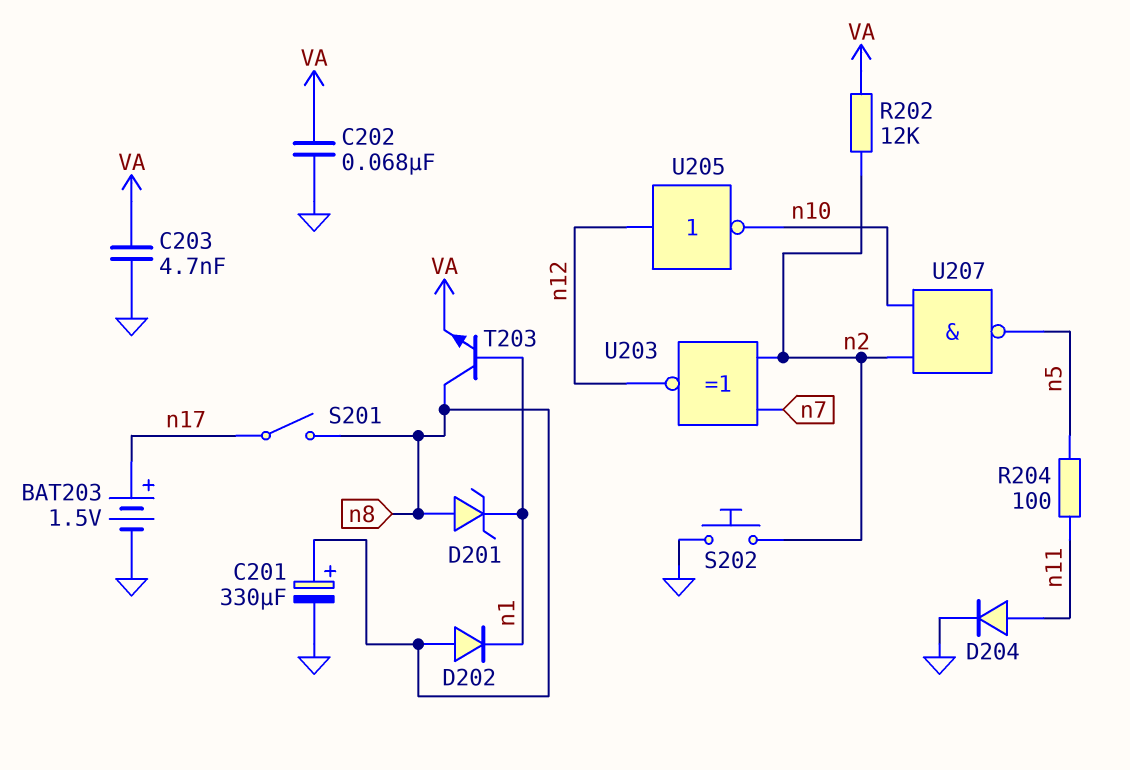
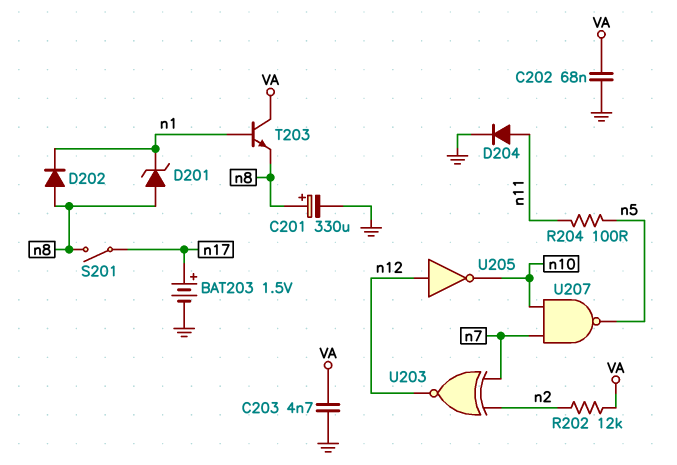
S202: button (GND, n2) -> none
T203: NPN (B n1, C n8, E VA) -> NPN (B n1, C VA, E n8)
U207: NAND (in n2, in n10, out n5) -> NAND (in n7, in n10, out n5)

